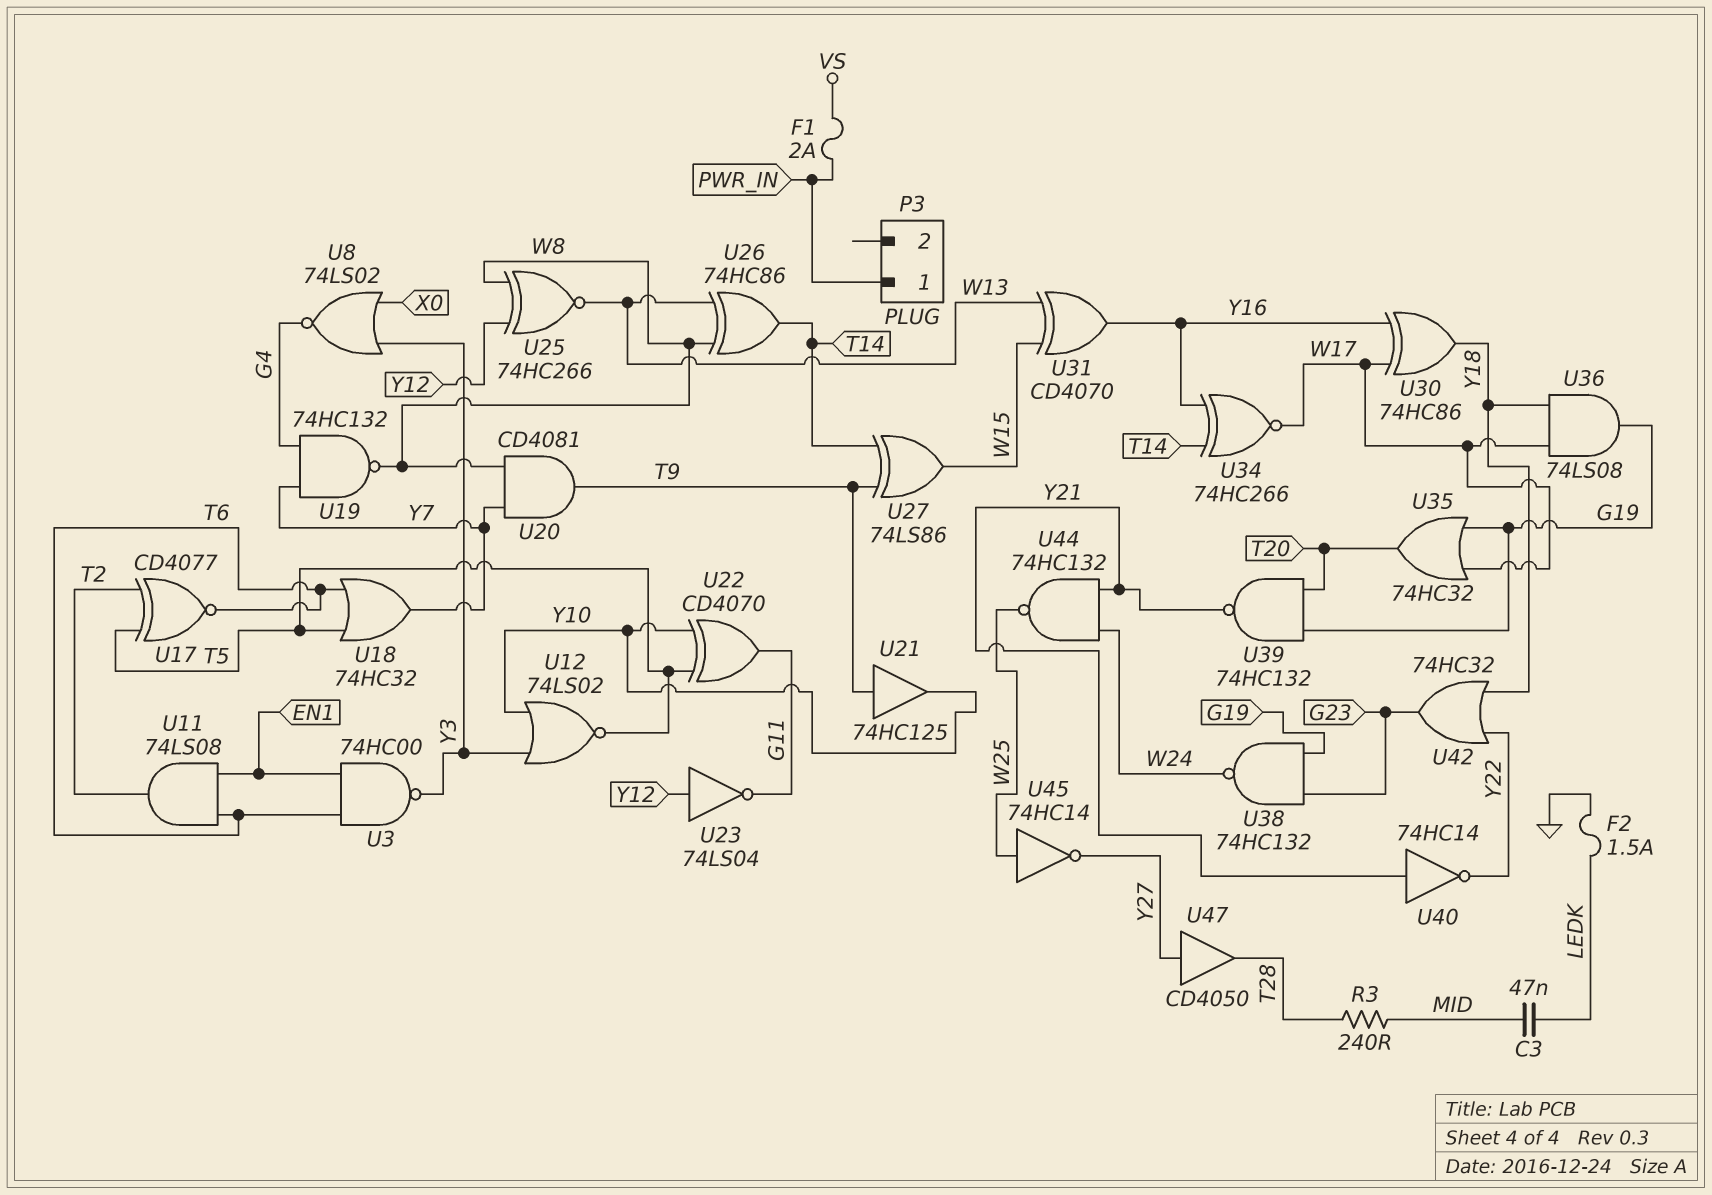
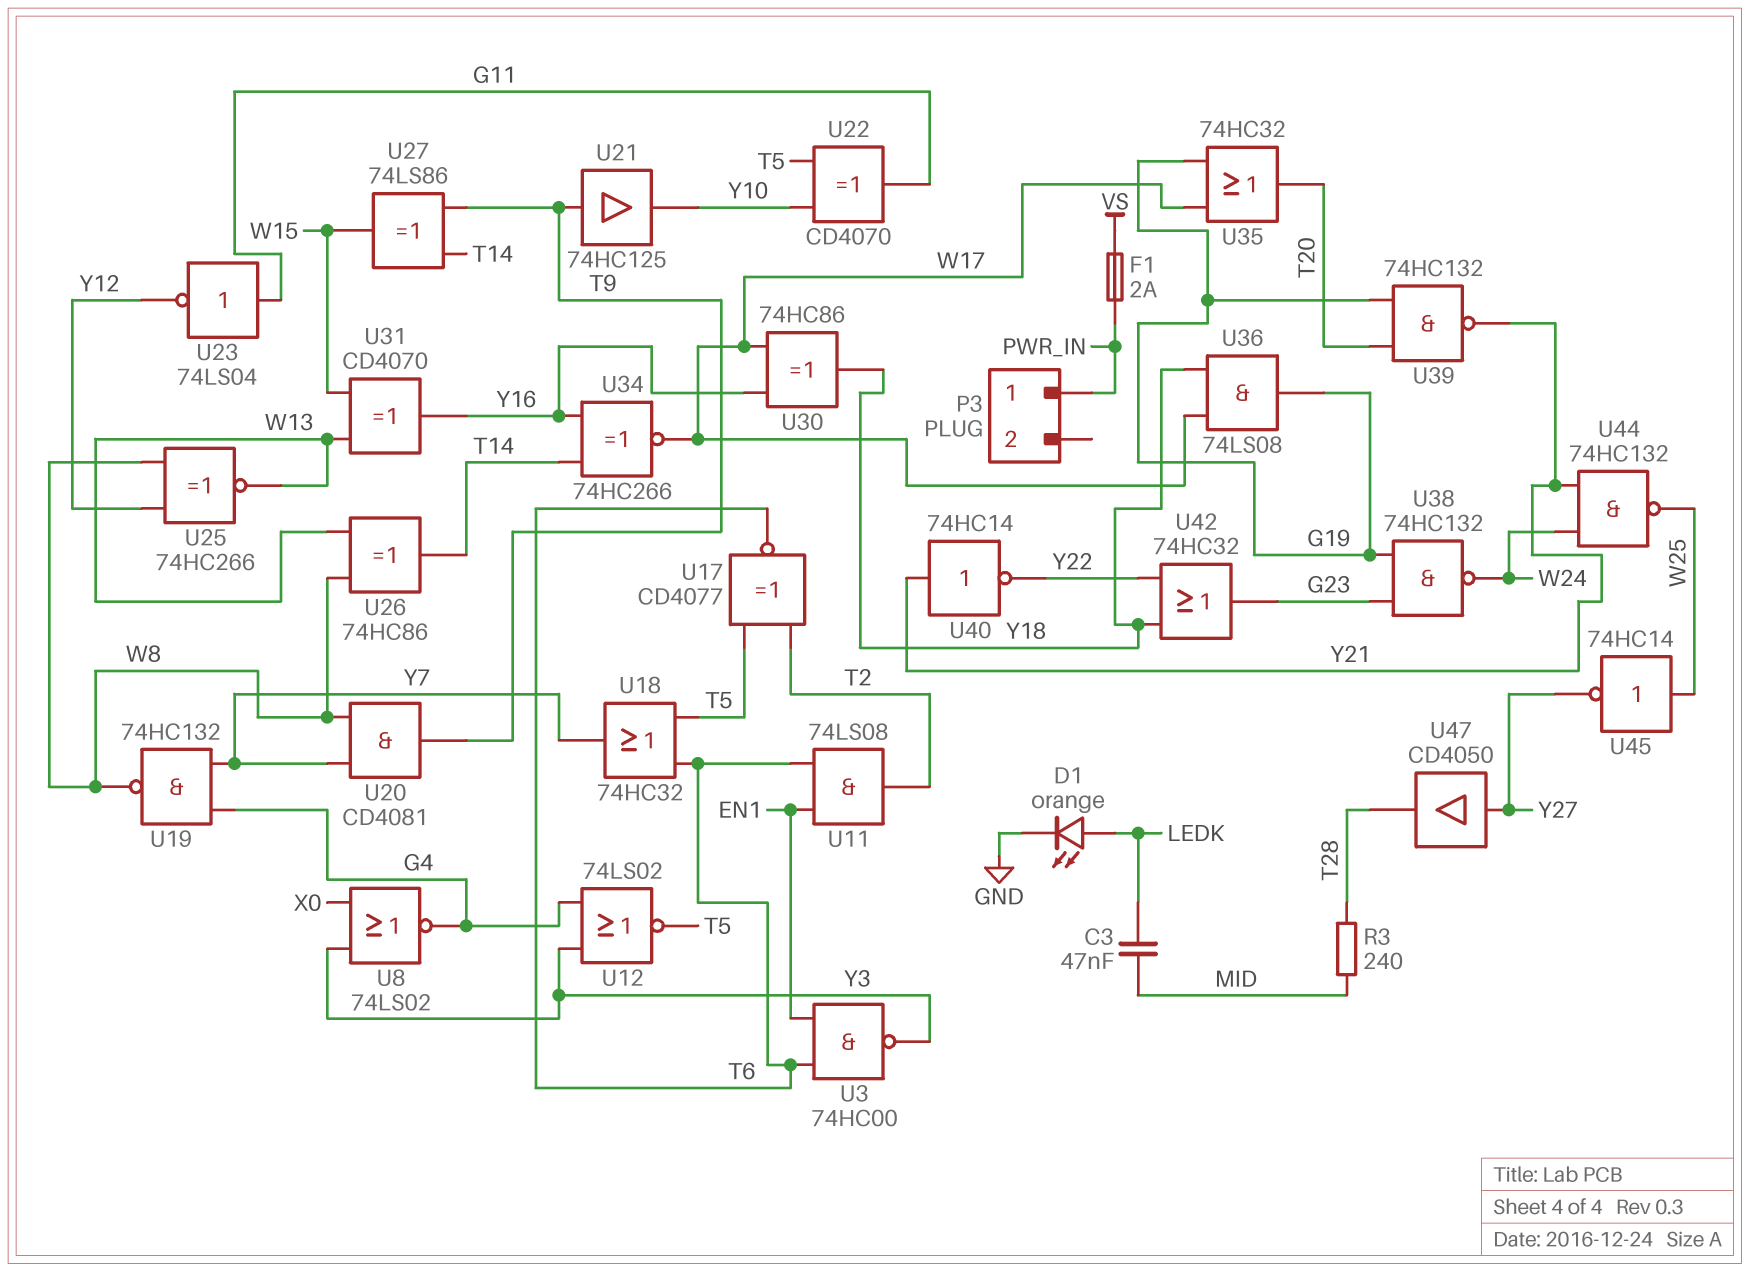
D1: none -> LED orange (A LEDK, K GND)
F2: 1.5A (GND, LEDK) -> none
U12: NOR 74LS02 (in Y3, in Y10, out T5) -> NOR 74LS02 (in G4, in Y3, out T5)
U23: NOT 74LS04 (in Y12, out G11) -> NOT 74LS04 (in G11, out Y12)

